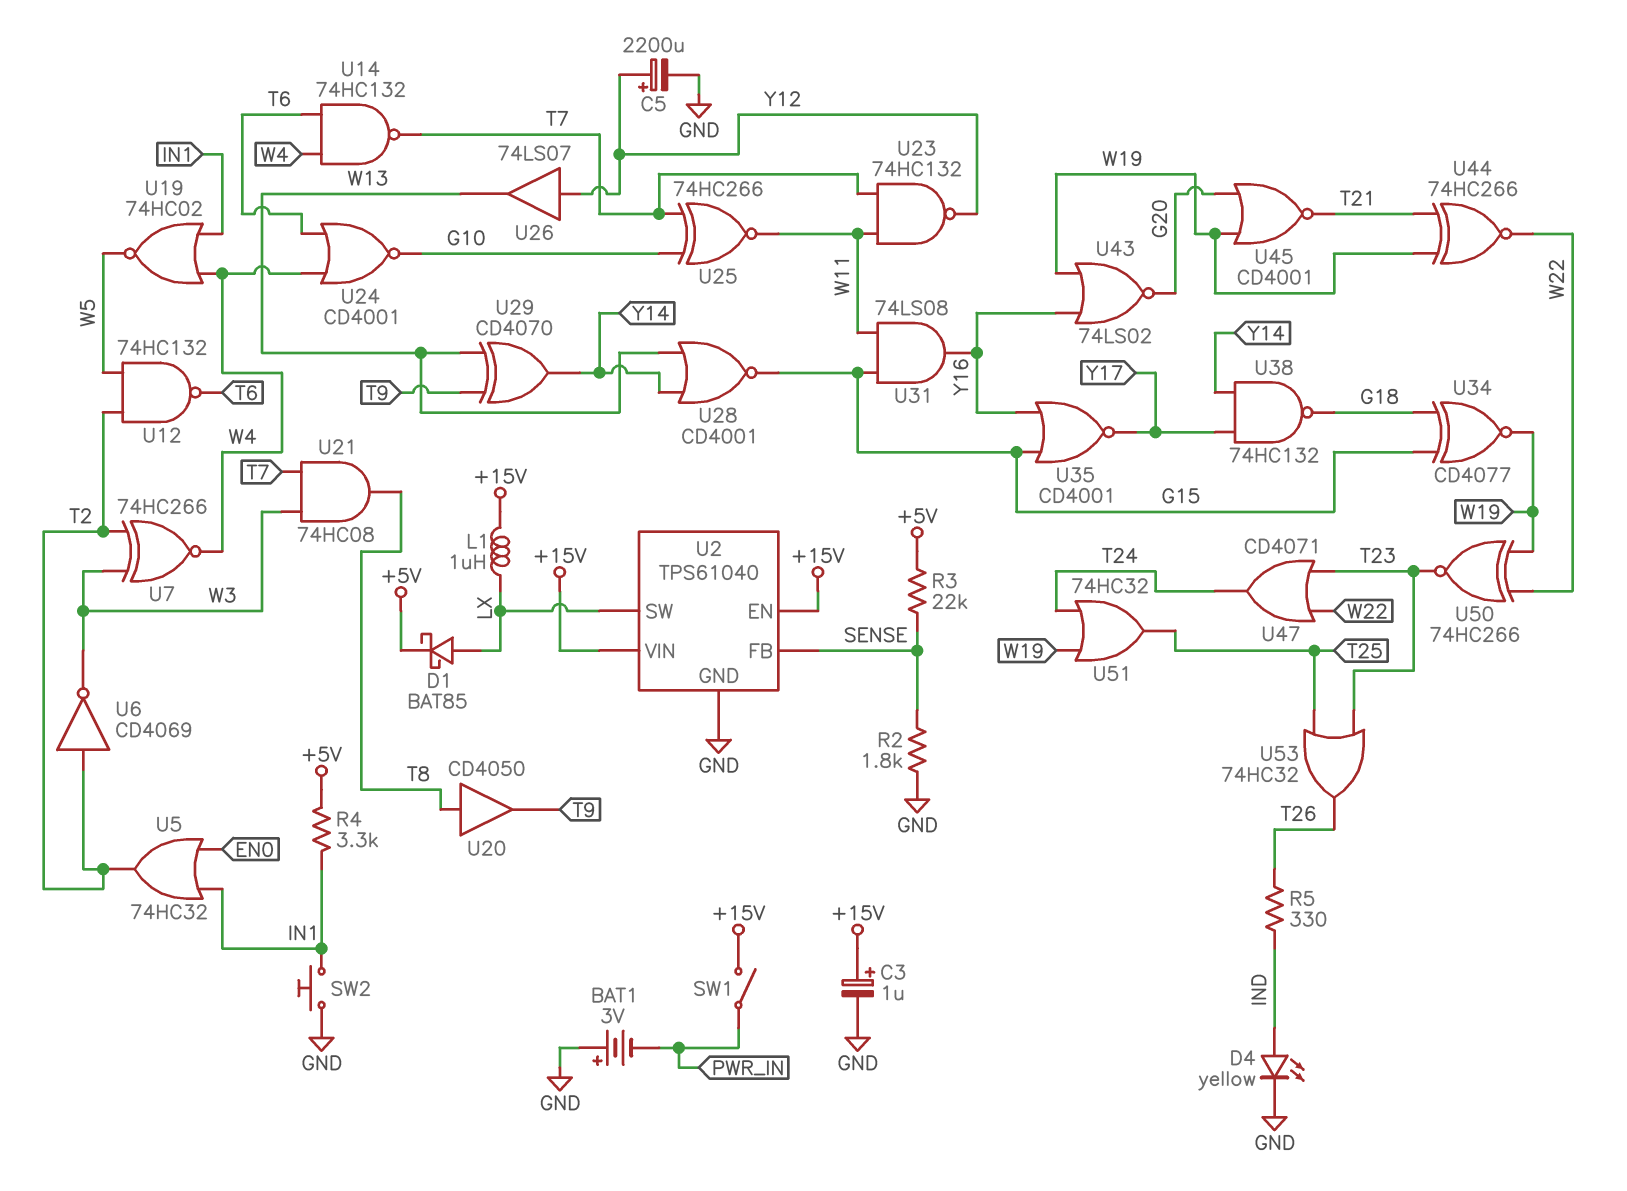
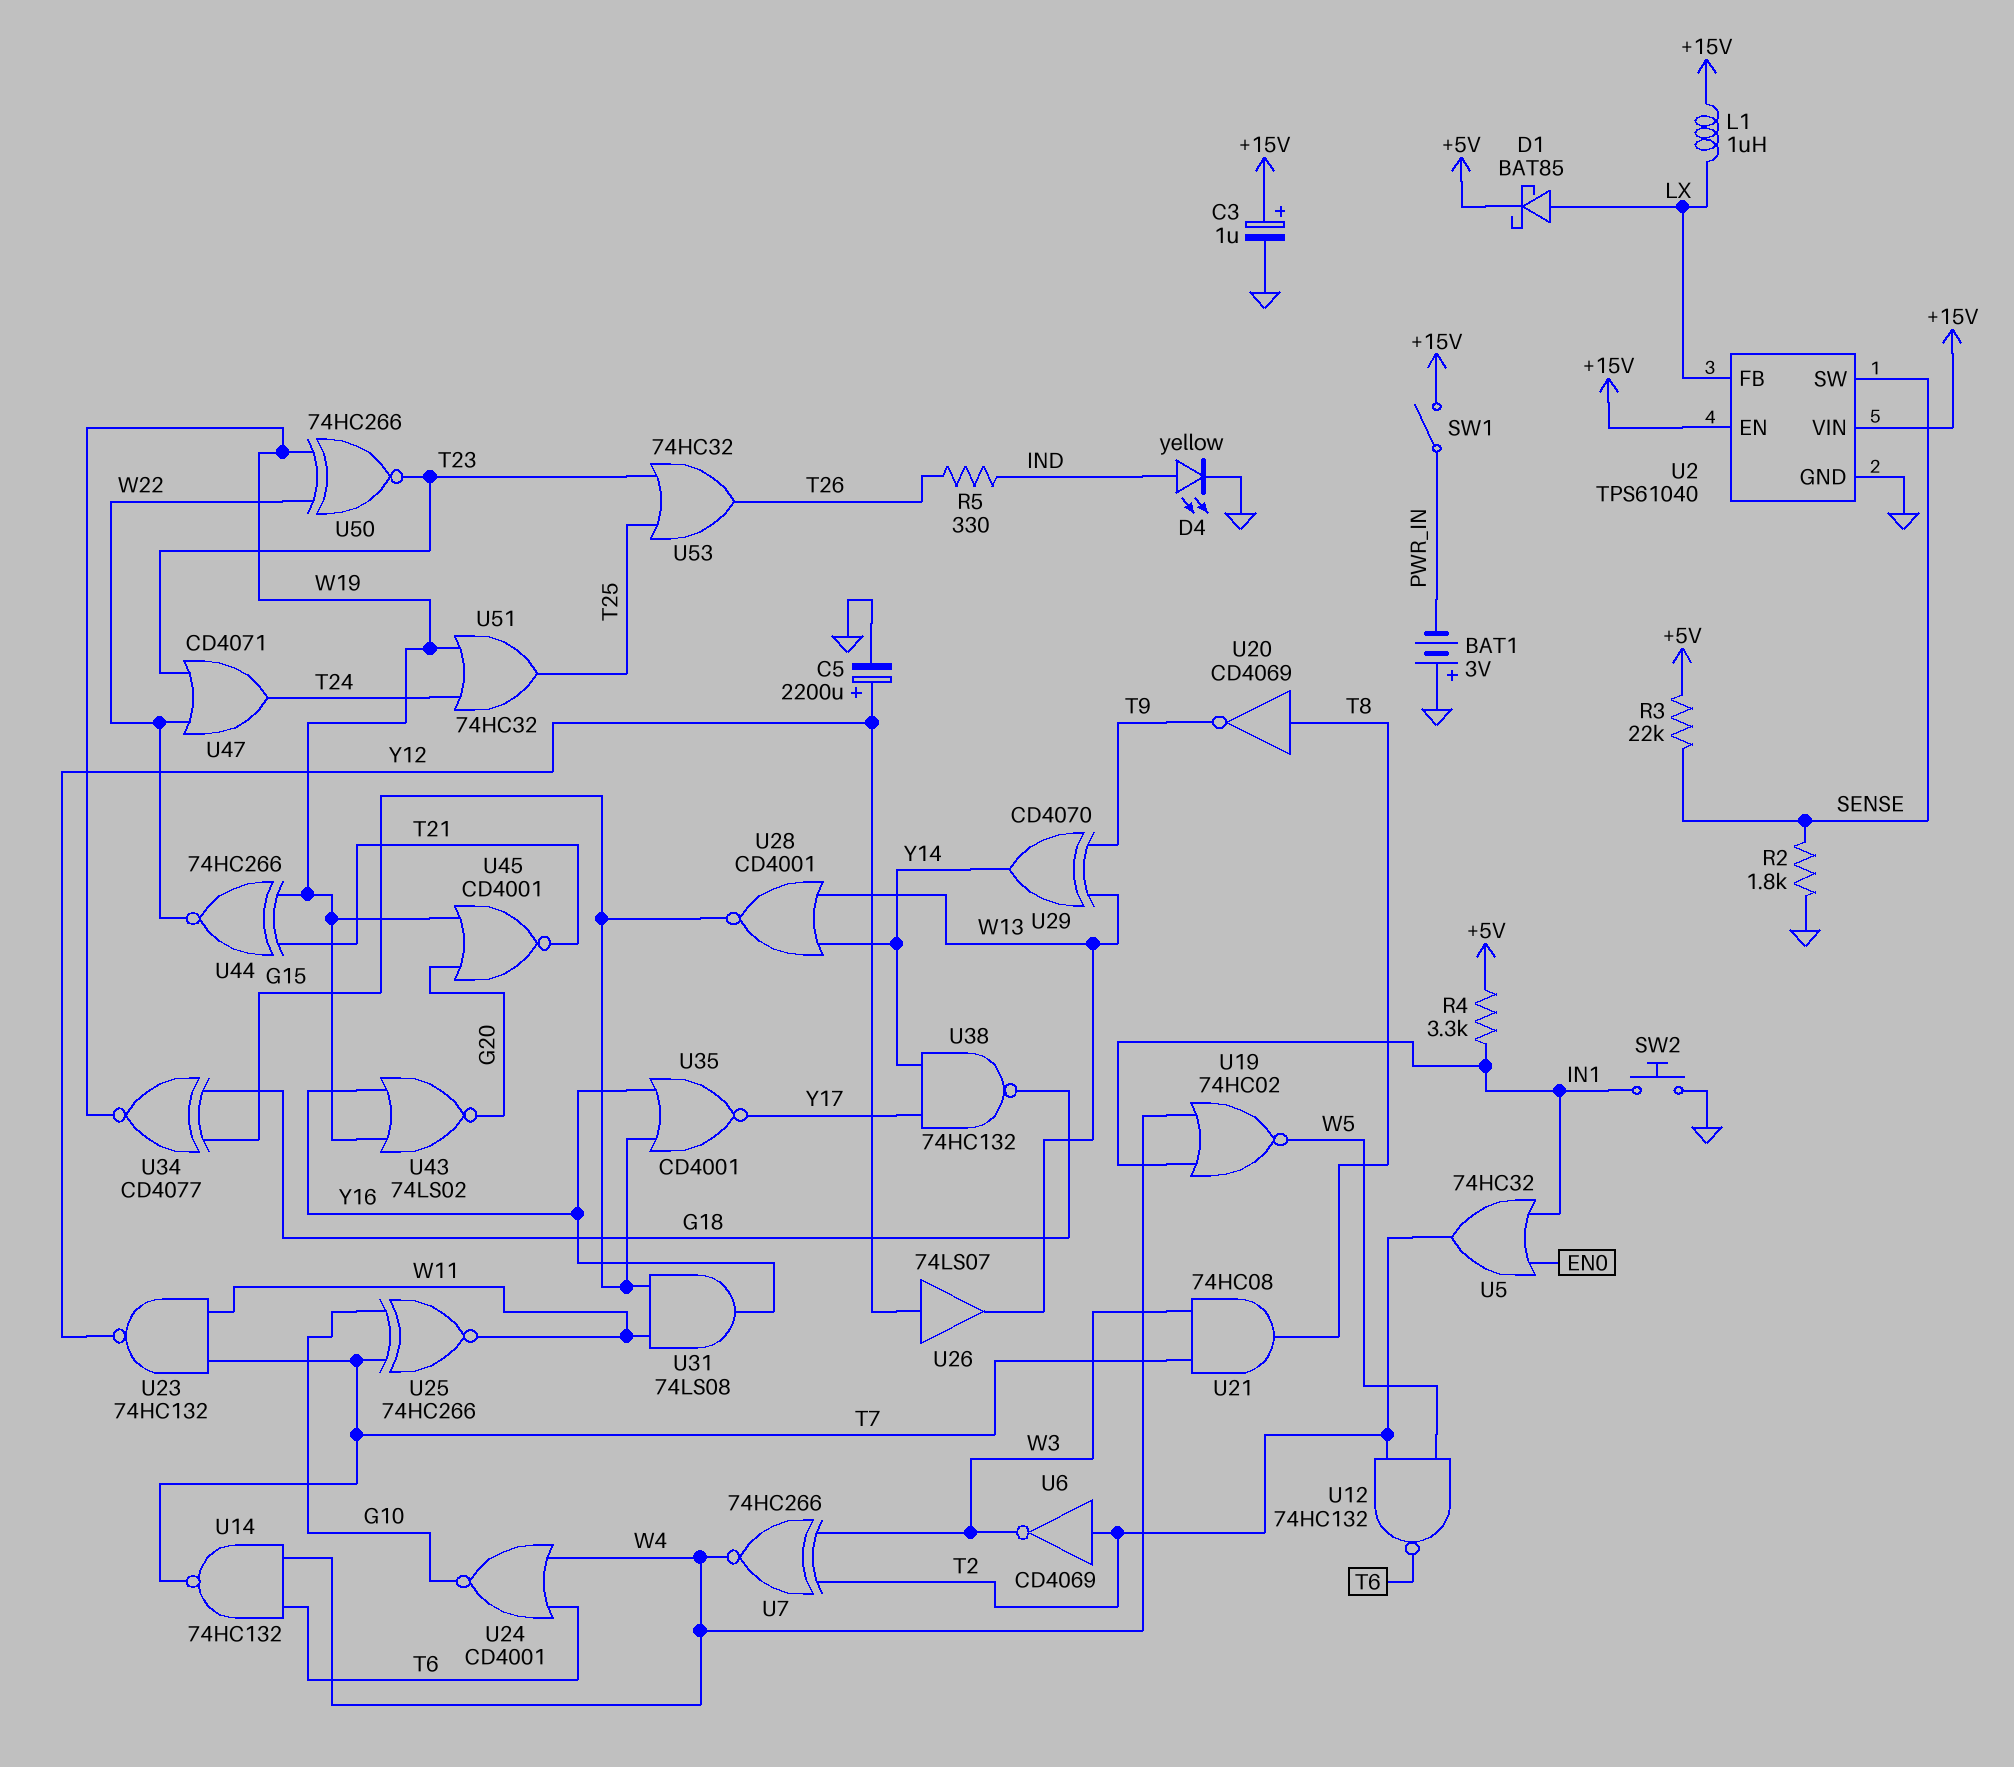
U2 pin FB: SENSE -> LX
U2 pin SW: LX -> SENSE
U20: buffer CD4050 (in T8, out T9) -> NOT CD4069 (in T8, out T9)

